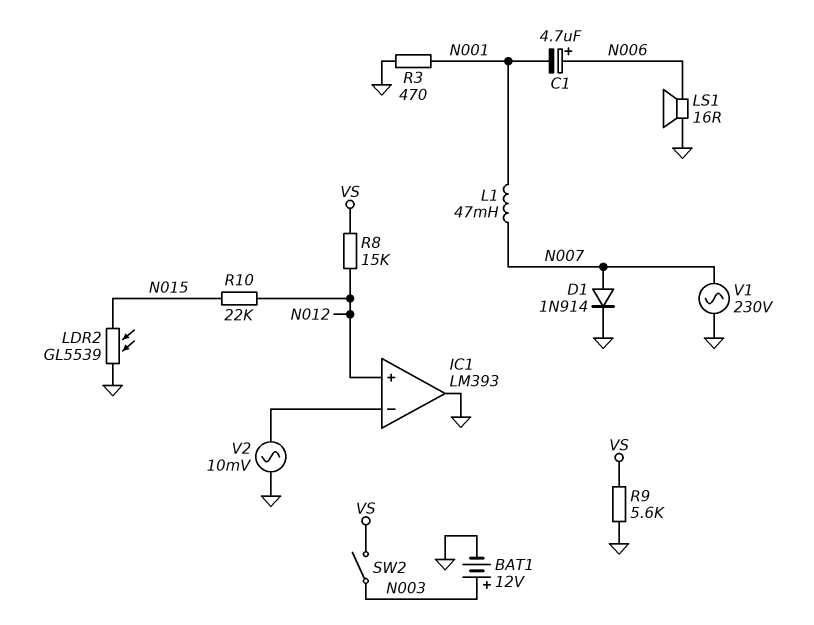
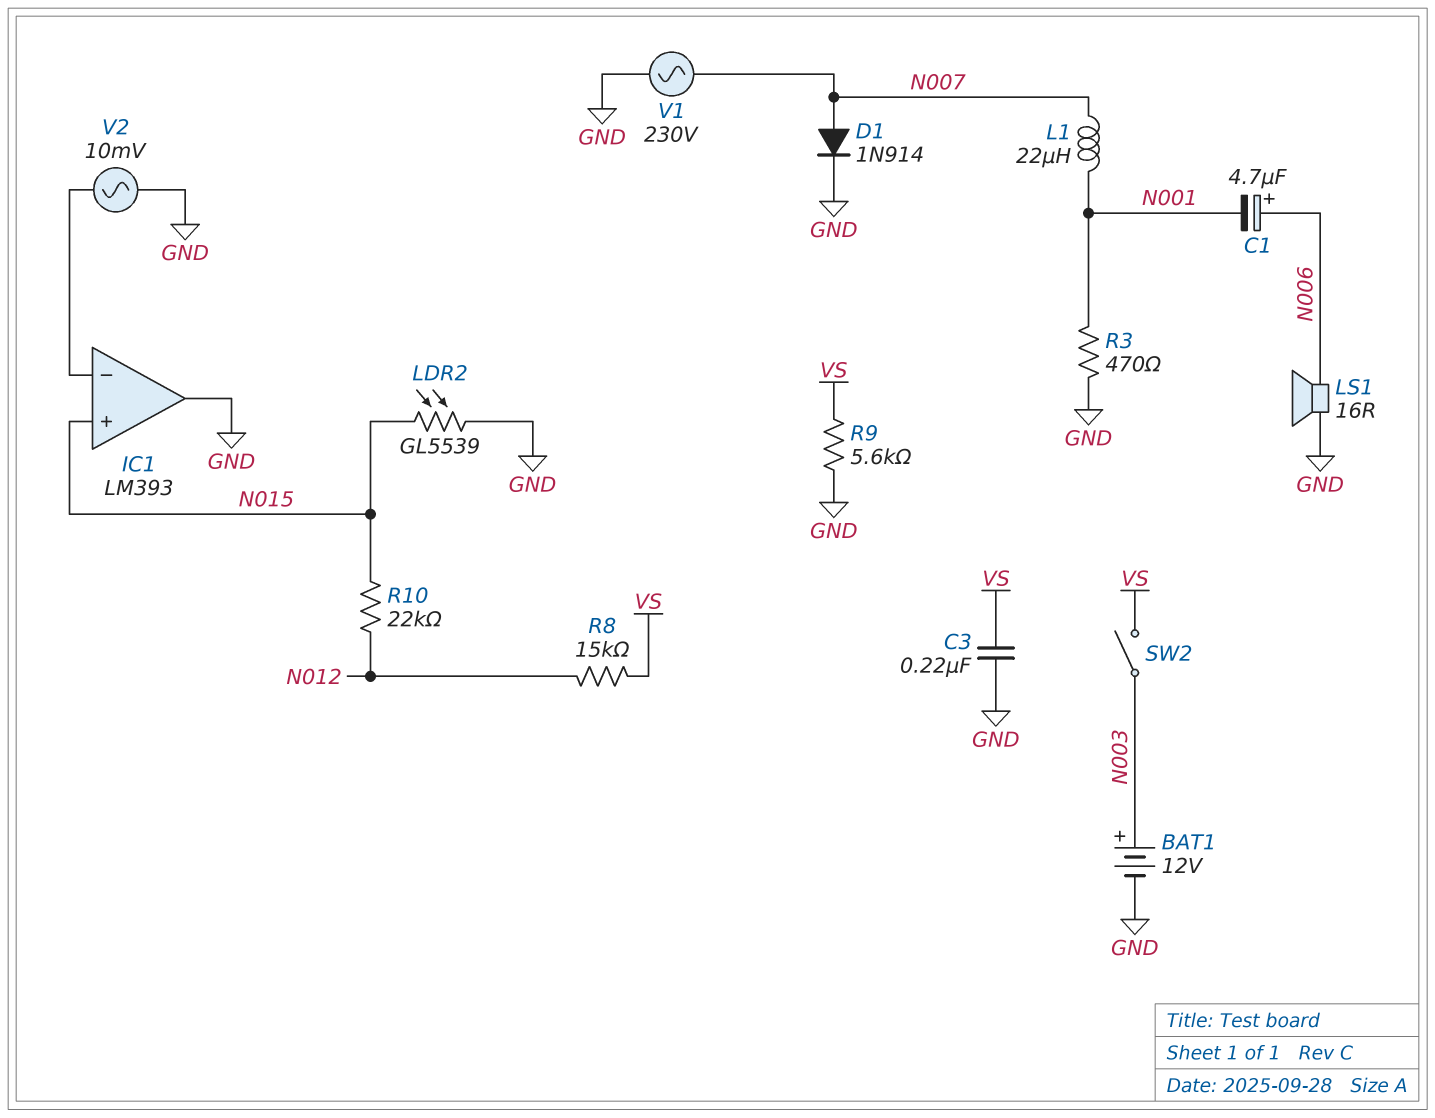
C3: none -> 220nF (GND, VS)
IC1 pin in+: N012 -> N015
L1: 47mH (N001, N007) -> 22uH (N001, N007)

